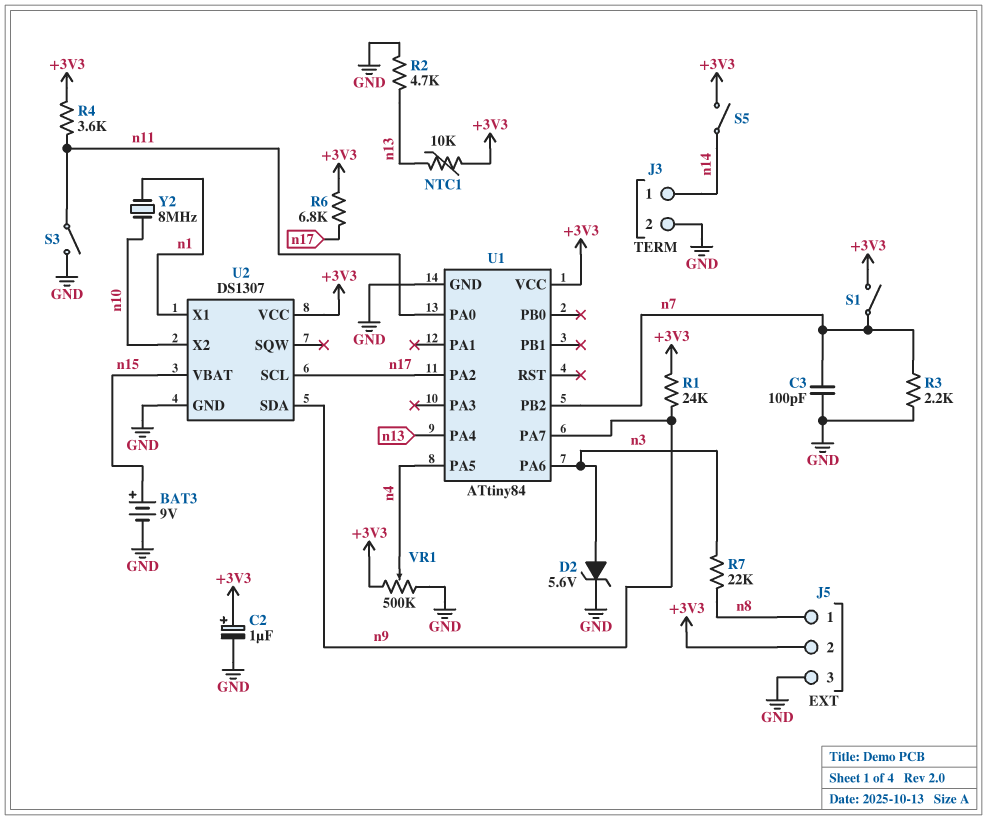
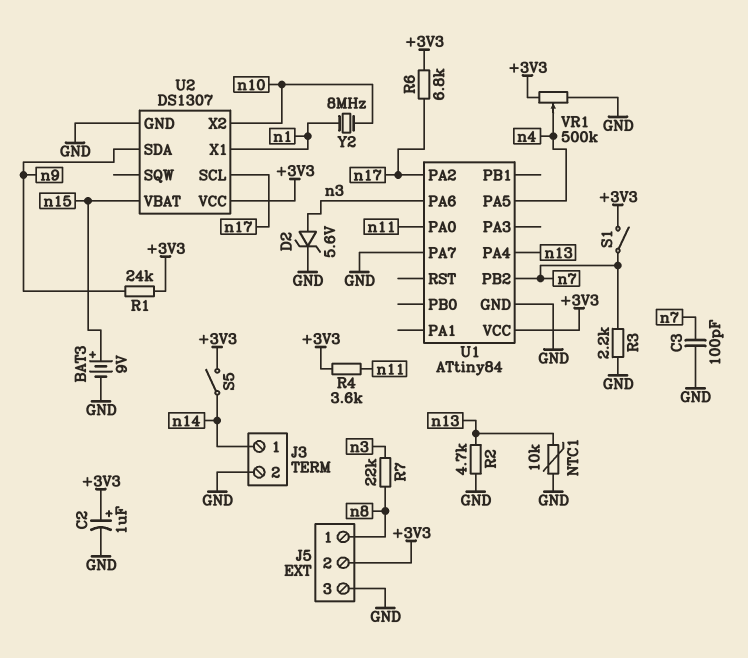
NTC1: 10k (+3V3, n13) -> 10k (GND, n13)
S3: switch (GND, n11) -> none
U1 pin PA7: n9 -> GND

